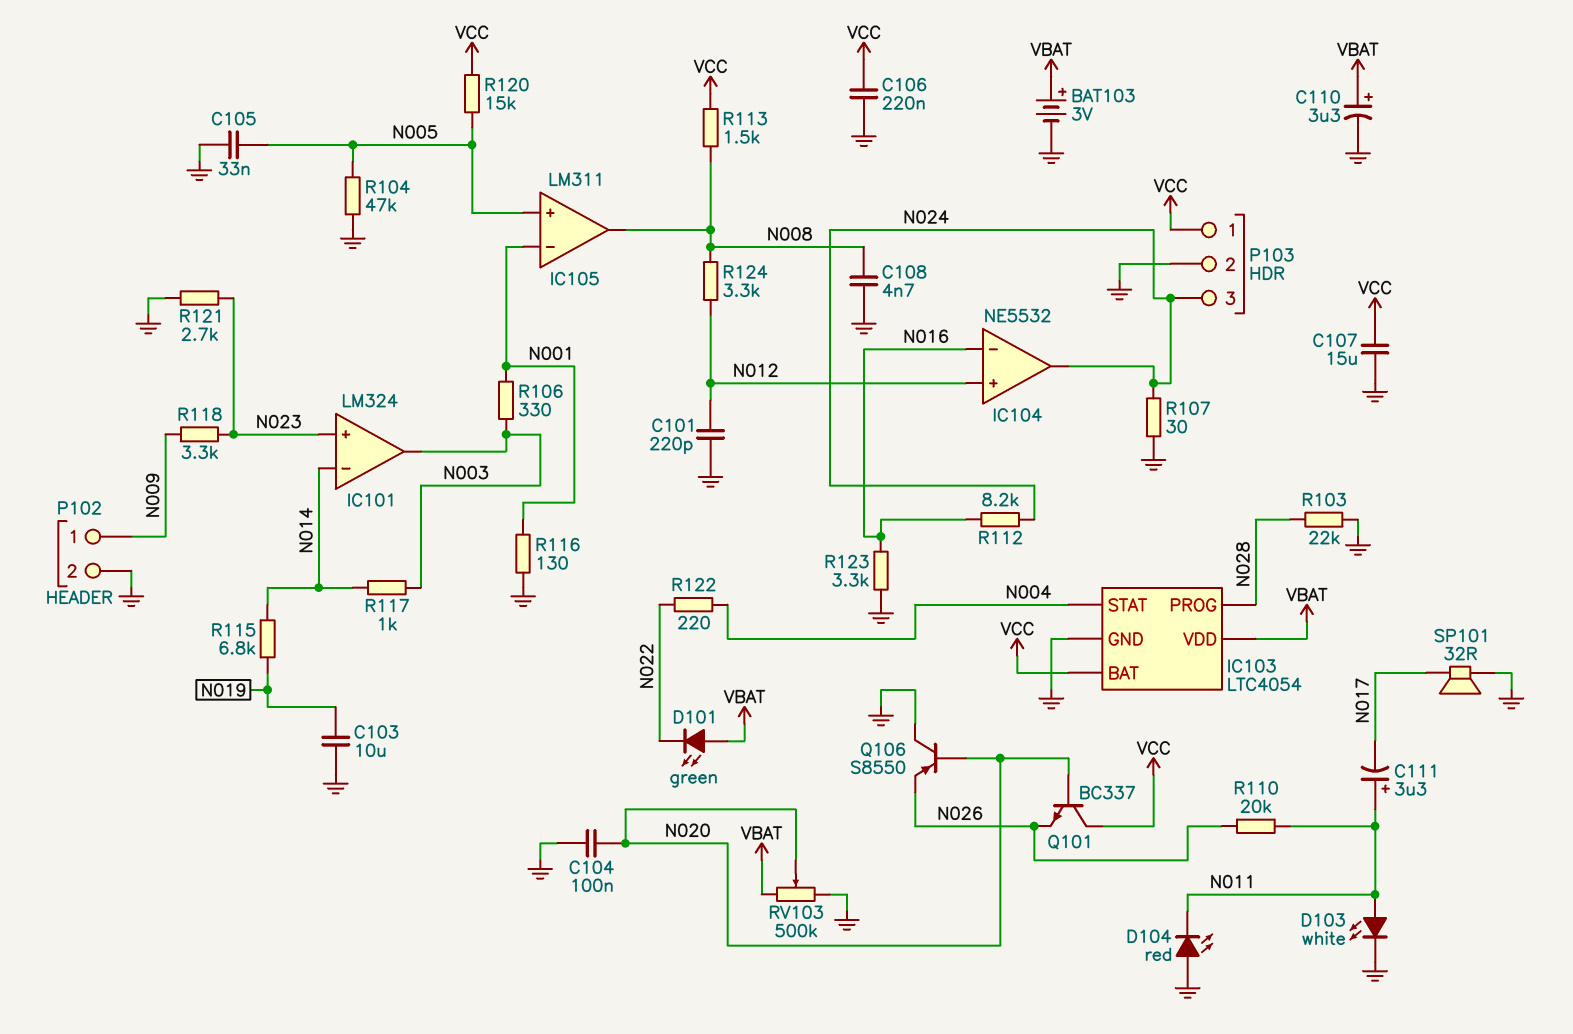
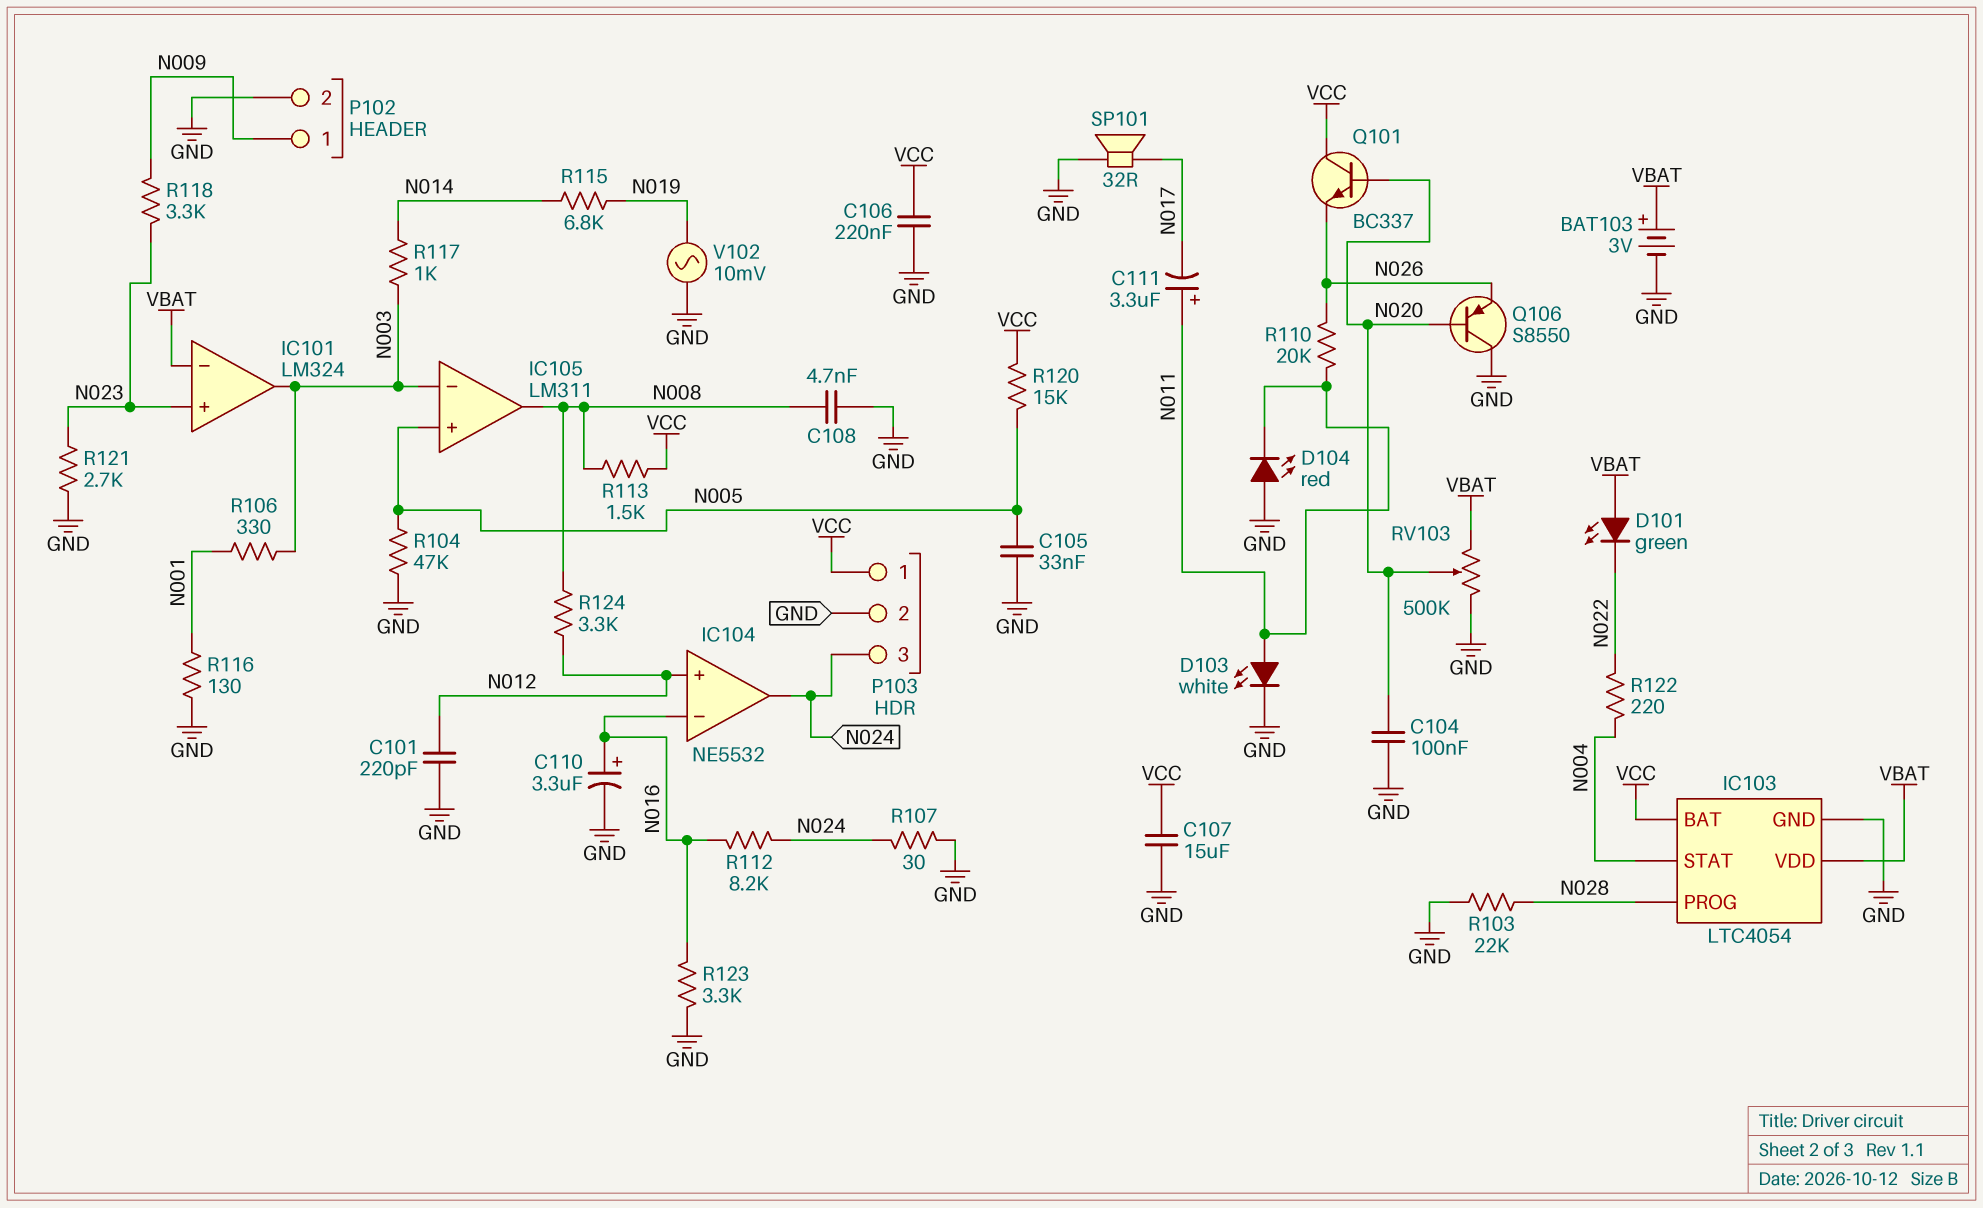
C103: 10uF (GND, N019) -> none
C110: 3.3uF (plus VBAT, minus GND) -> 3.3uF (plus N016, minus GND)
IC101 pin in-: N014 -> VBAT
IC105 pin in-: N001 -> N003
V102: none -> AC 10mV (GND, N019)

